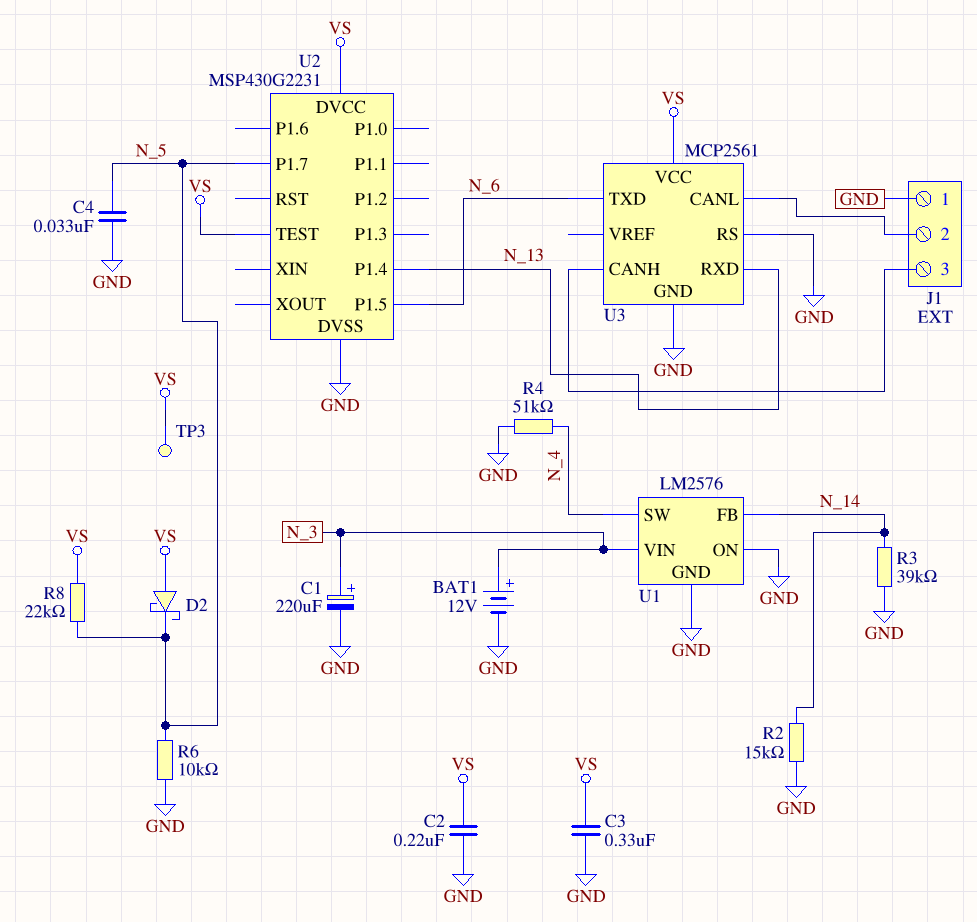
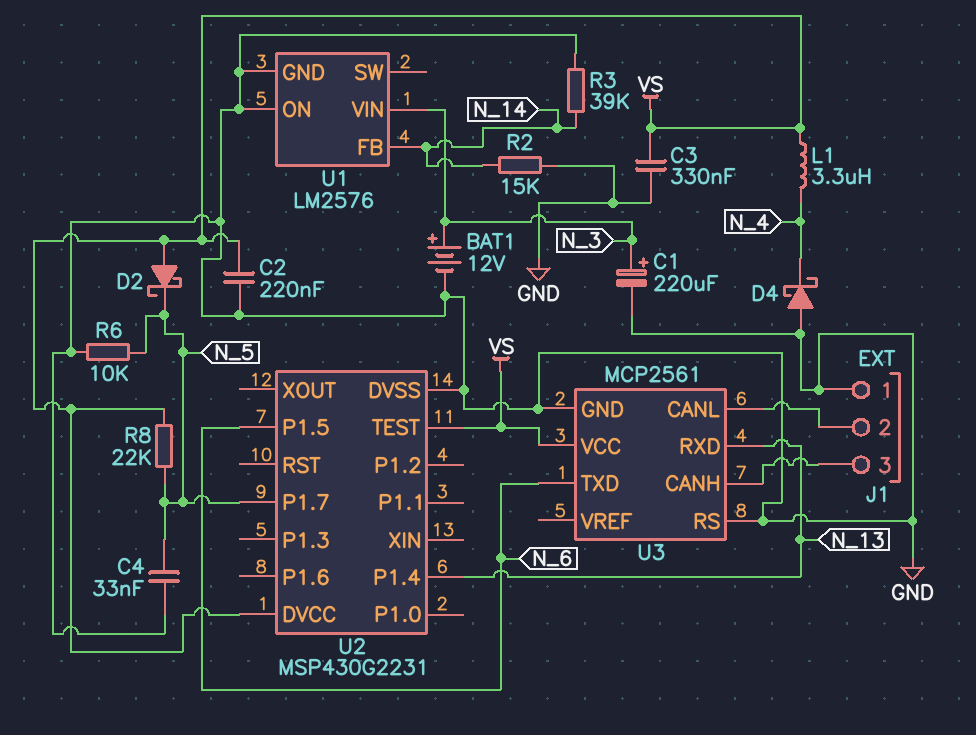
D4: none -> schottky (A GND, K N_4)
L1: none -> 3.3uH (N_4, VS)
R4: 51k (GND, N_4) -> none
TP3: test point (VS) -> none
U1 pin SW: N_4 -> none

